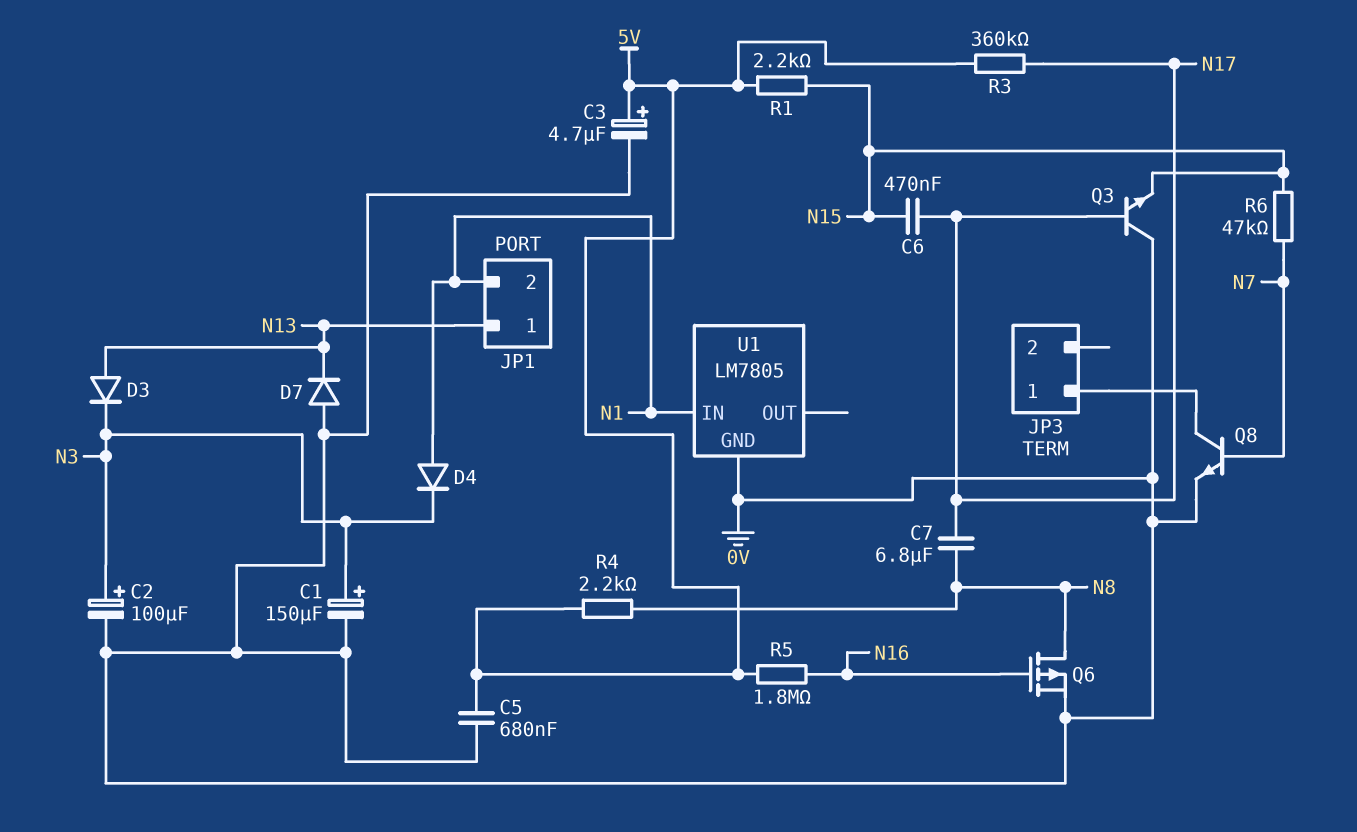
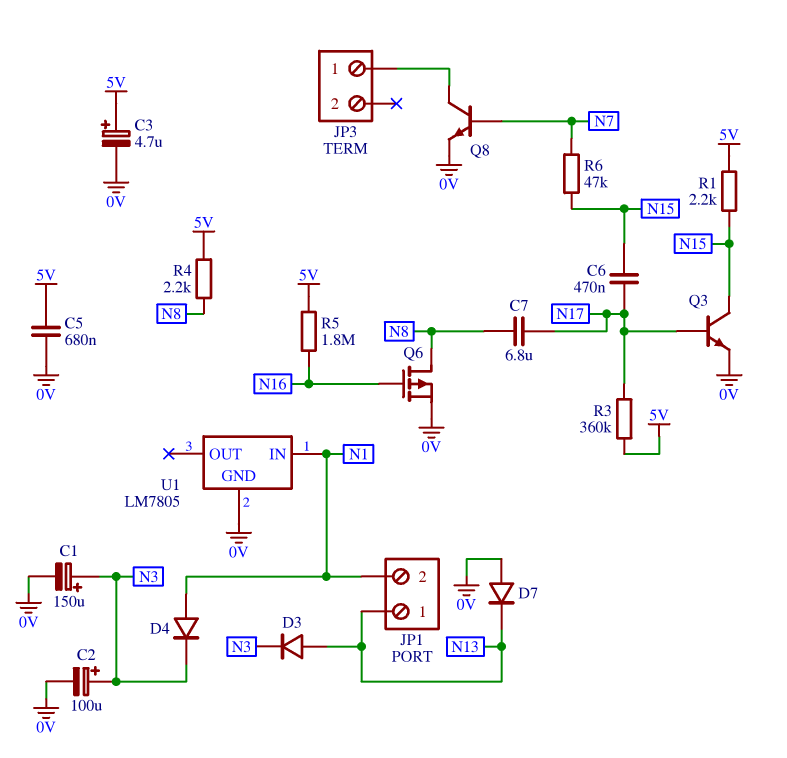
Q3: NPN (B N17, C 0V, E N15) -> NPN (B N17, C N15, E 0V)

